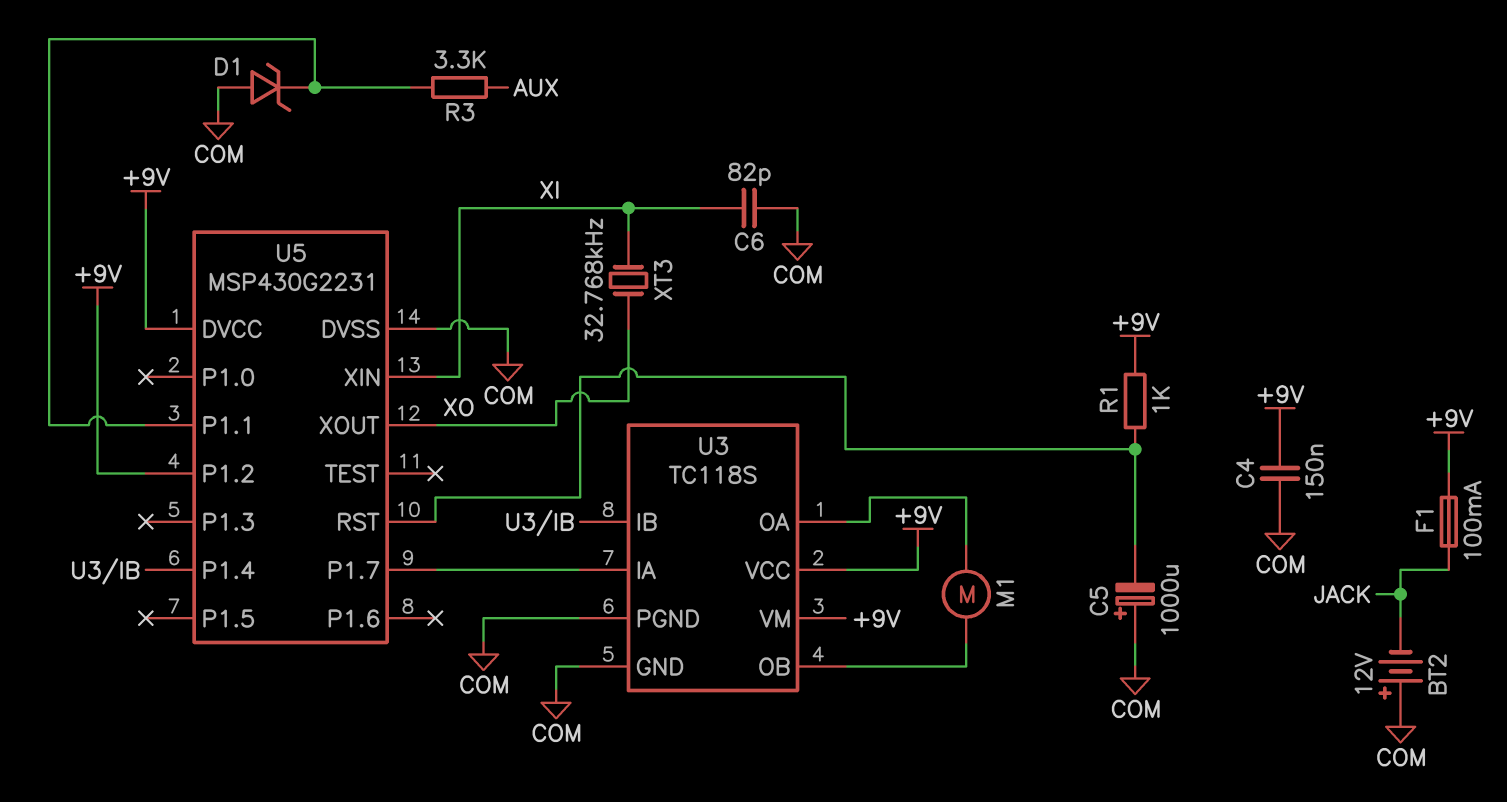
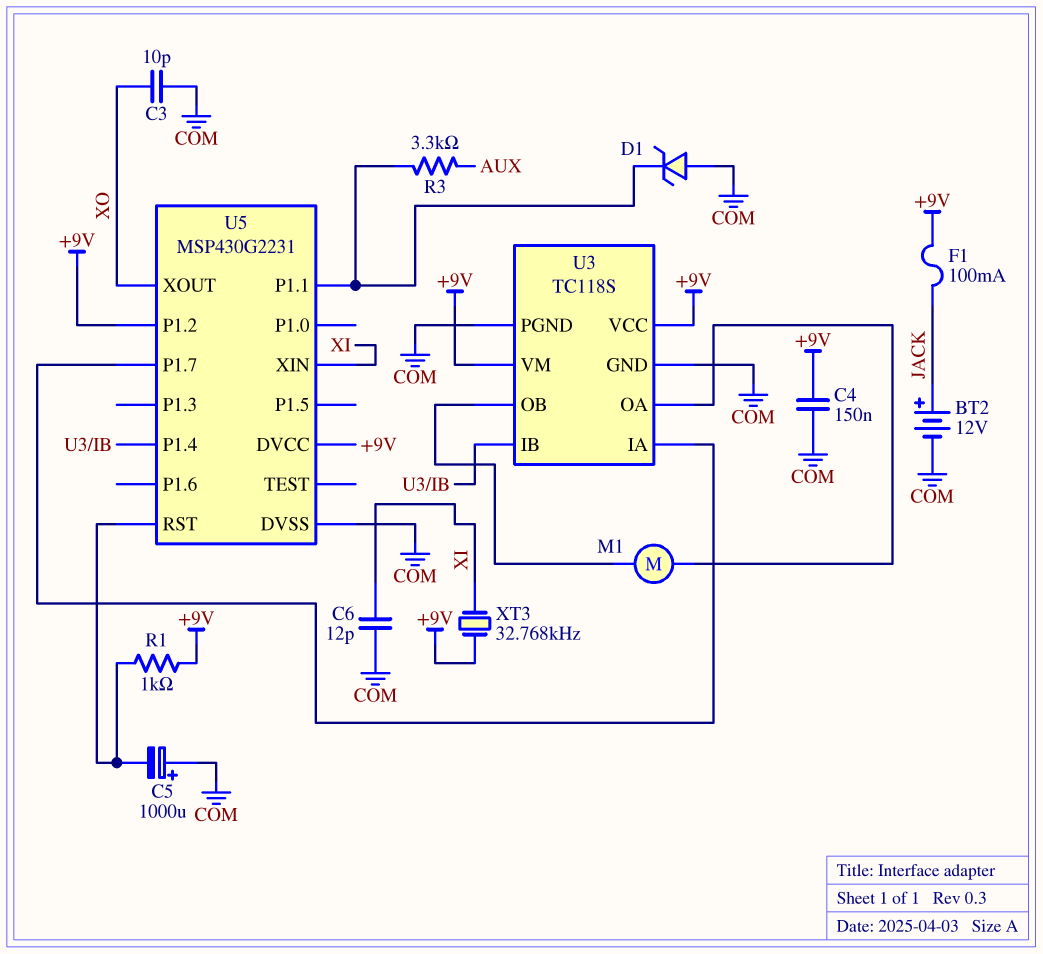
BT2: 12V (plus COM, minus JACK) -> 12V (plus JACK, minus COM)
C3: none -> 10pF (COM, XO)
C6: 82pF (COM, XI) -> 12pF (COM, XI)
XT3: 32.768kHz (XI, XO) -> 32.768kHz (+9V, XI)

